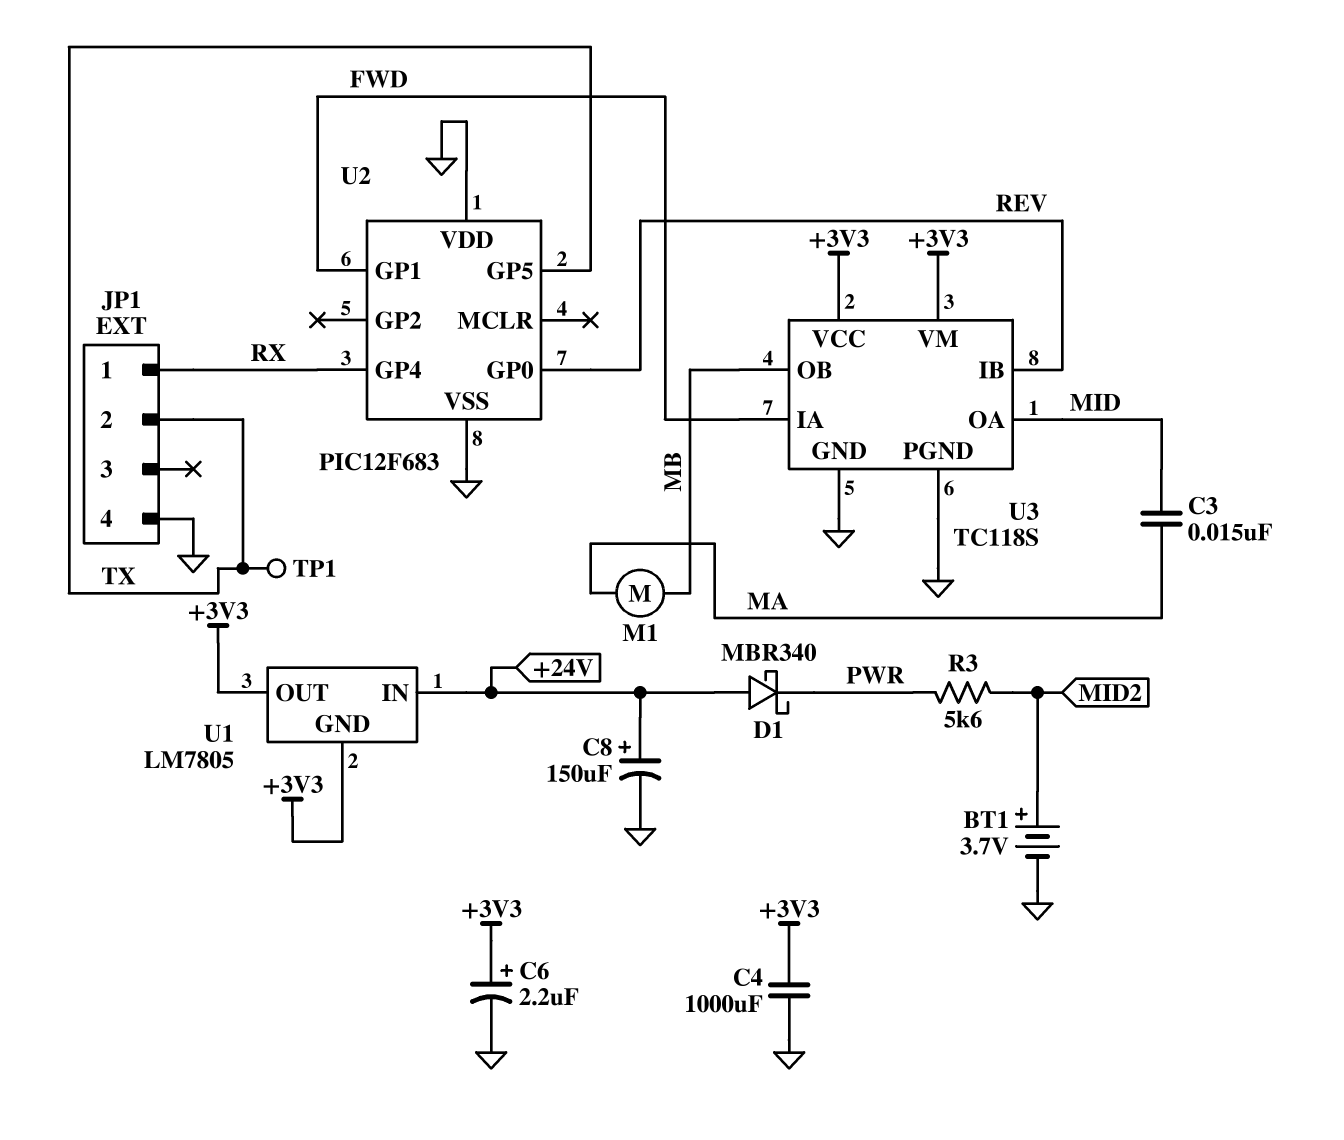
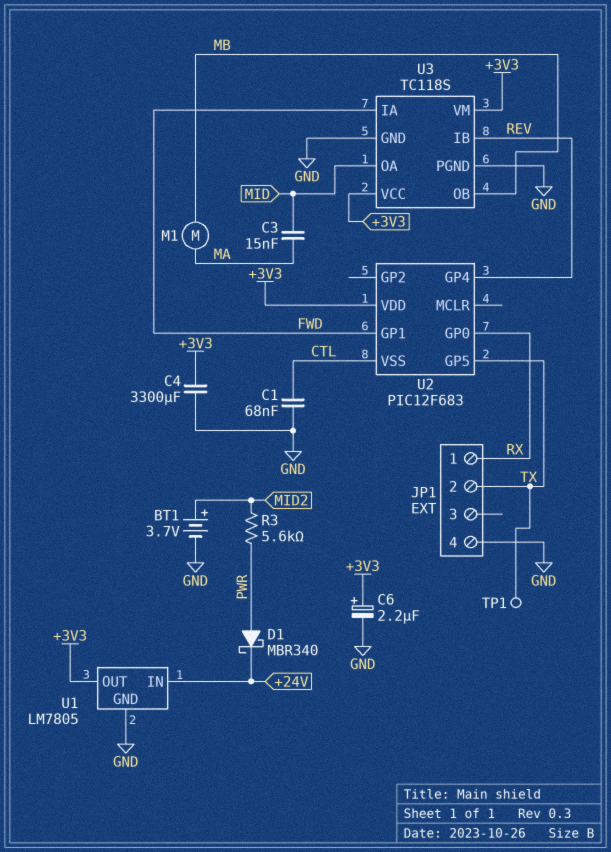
C1: none -> 68nF (CTL, GND)
C4: 1000uF (+3V3, GND) -> 3300uF (+3V3, GND)
C8: 150uF (plus +24V, minus GND) -> none
D1: schottky MBR340 (A +24V, K PWR) -> schottky MBR340 (A PWR, K +24V)
U1 pin GND: +3V3 -> GND
U2 pin GP0: REV -> RX
U2 pin GP4: RX -> REV
U2 pin VDD: GND -> +3V3
U2 pin VSS: GND -> CTL

